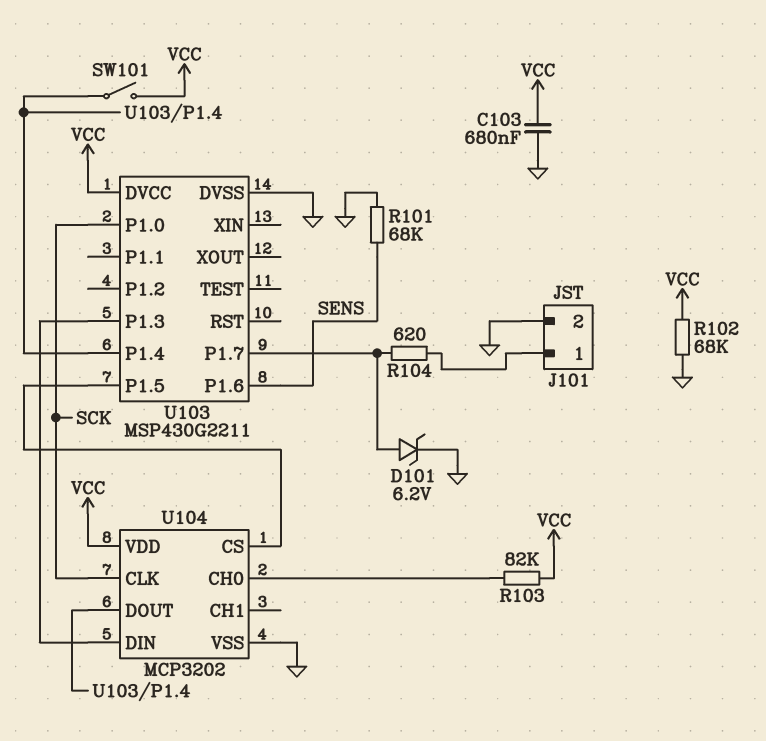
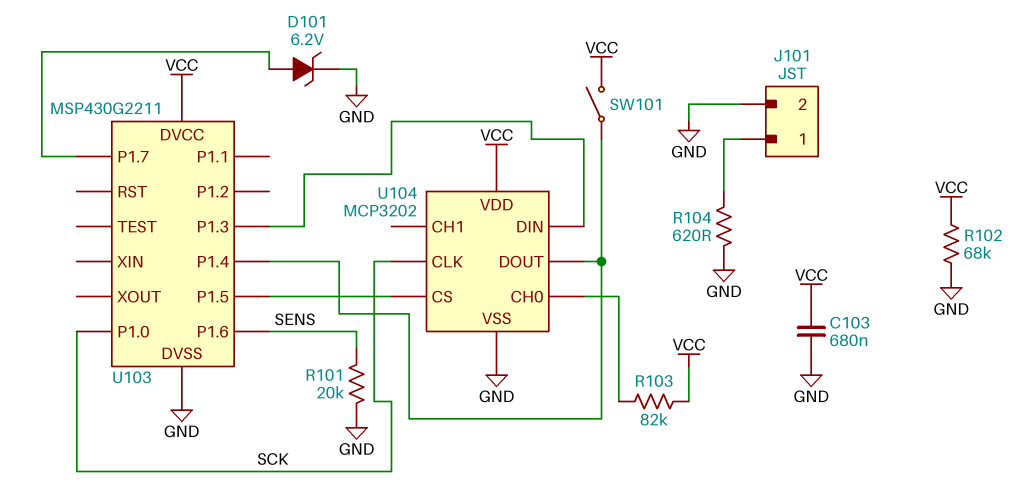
R101: 68k (GND, SENS) -> 20k (GND, SENS)
R104: 620 (J101/1, U103/P1.7) -> 620 (GND, J101/1)

